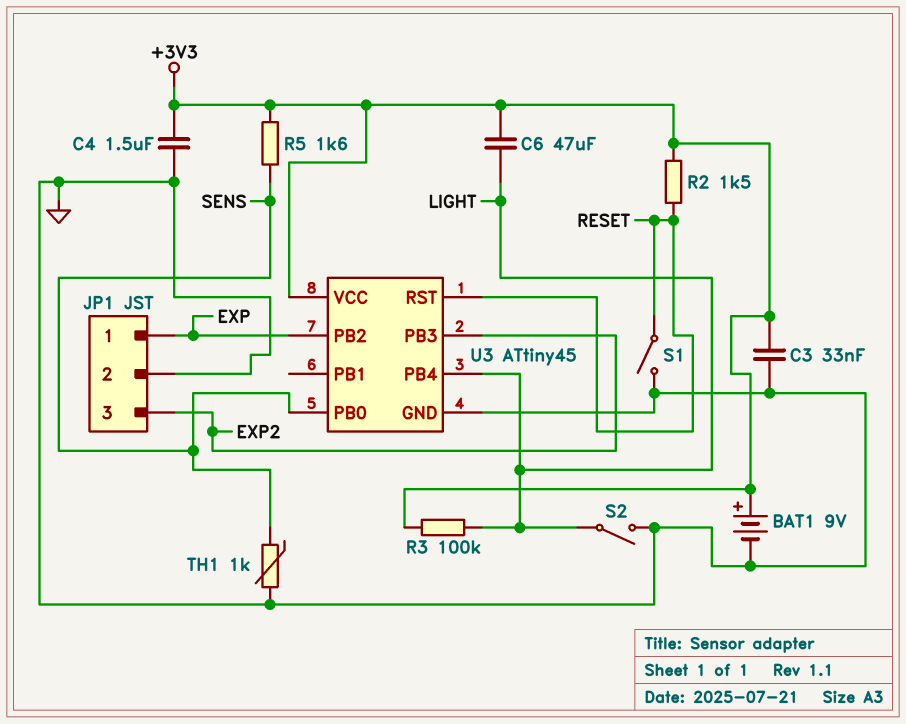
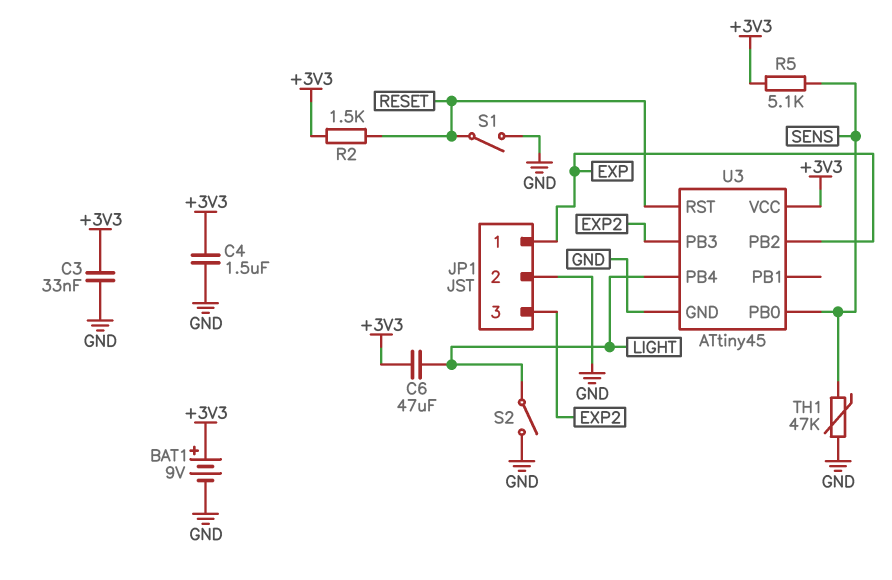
R3: 100k (+3V3, LIGHT) -> none
R5: 1.6k (+3V3, SENS) -> 5.1k (+3V3, SENS)
TH1: 1k (GND, SENS) -> 47k (GND, SENS)

